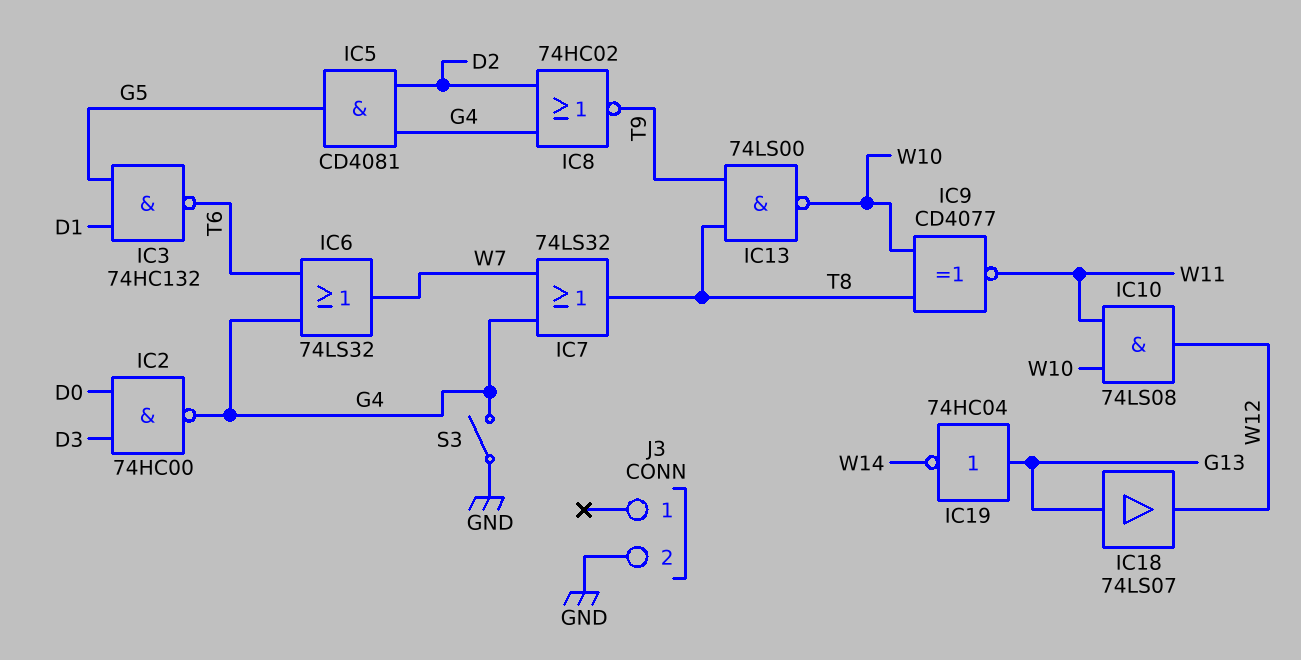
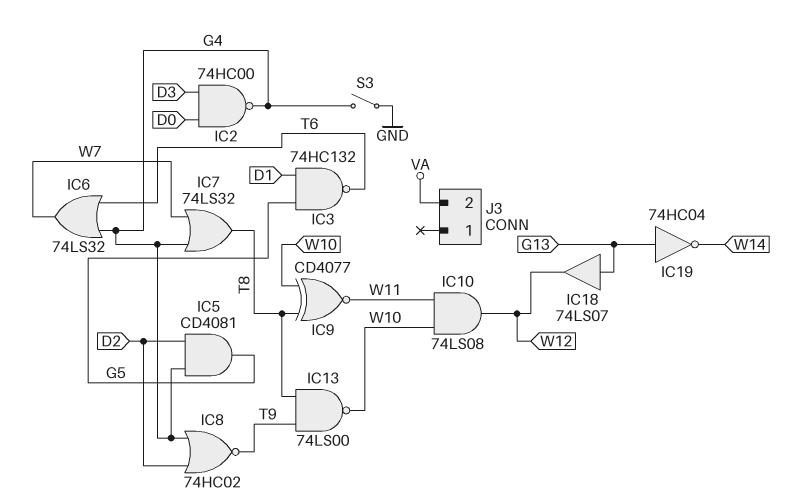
J3 pin 2: GND -> VA

